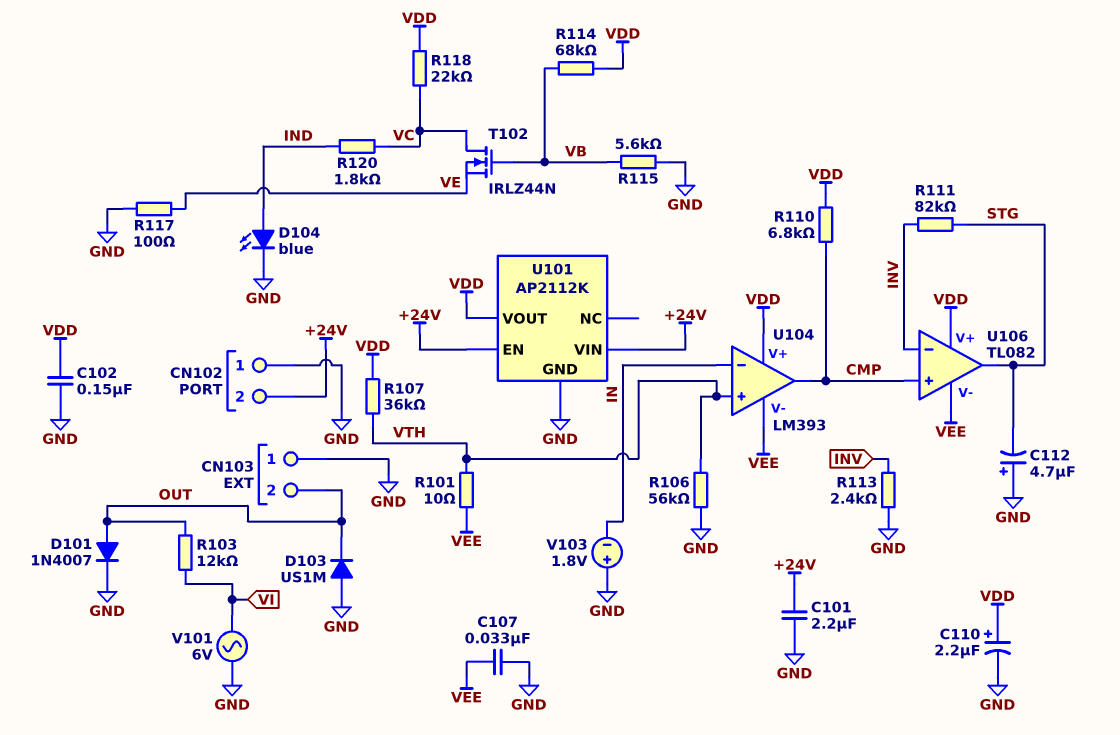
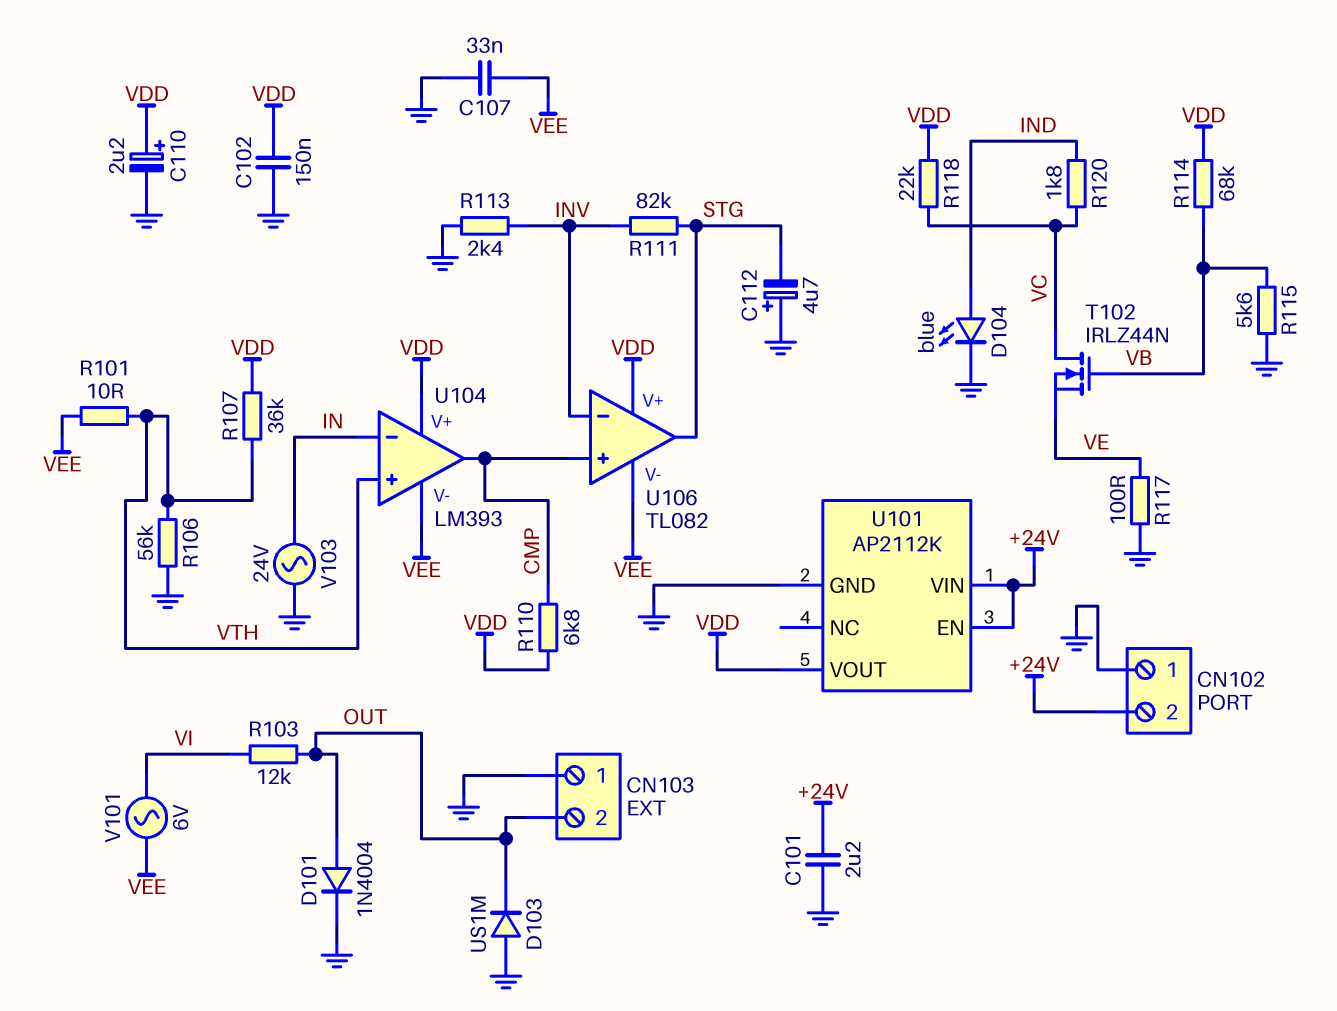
D101: diode 1N4007 (A OUT, K GND) -> diode 1N4004 (A OUT, K GND)
V101: AC 6V (GND, VI) -> AC 6V (VEE, VI)
V103: 1.8V (plus GND, minus IN) -> AC 24V (GND, IN)

